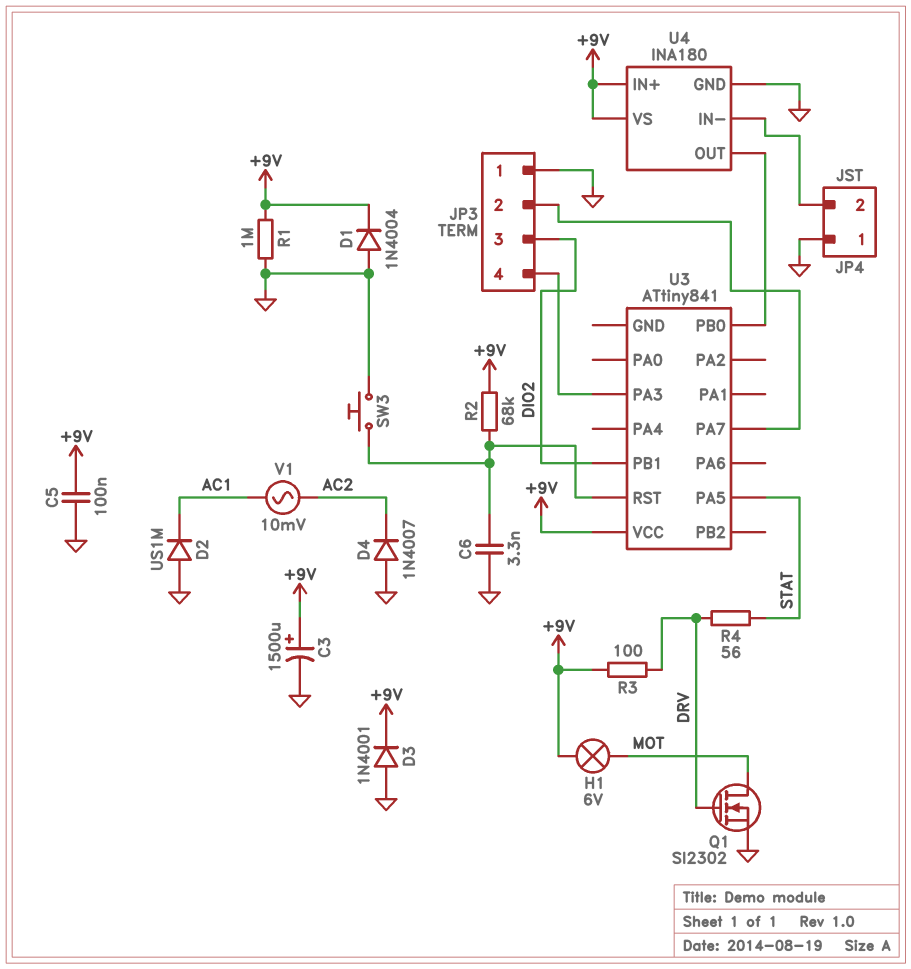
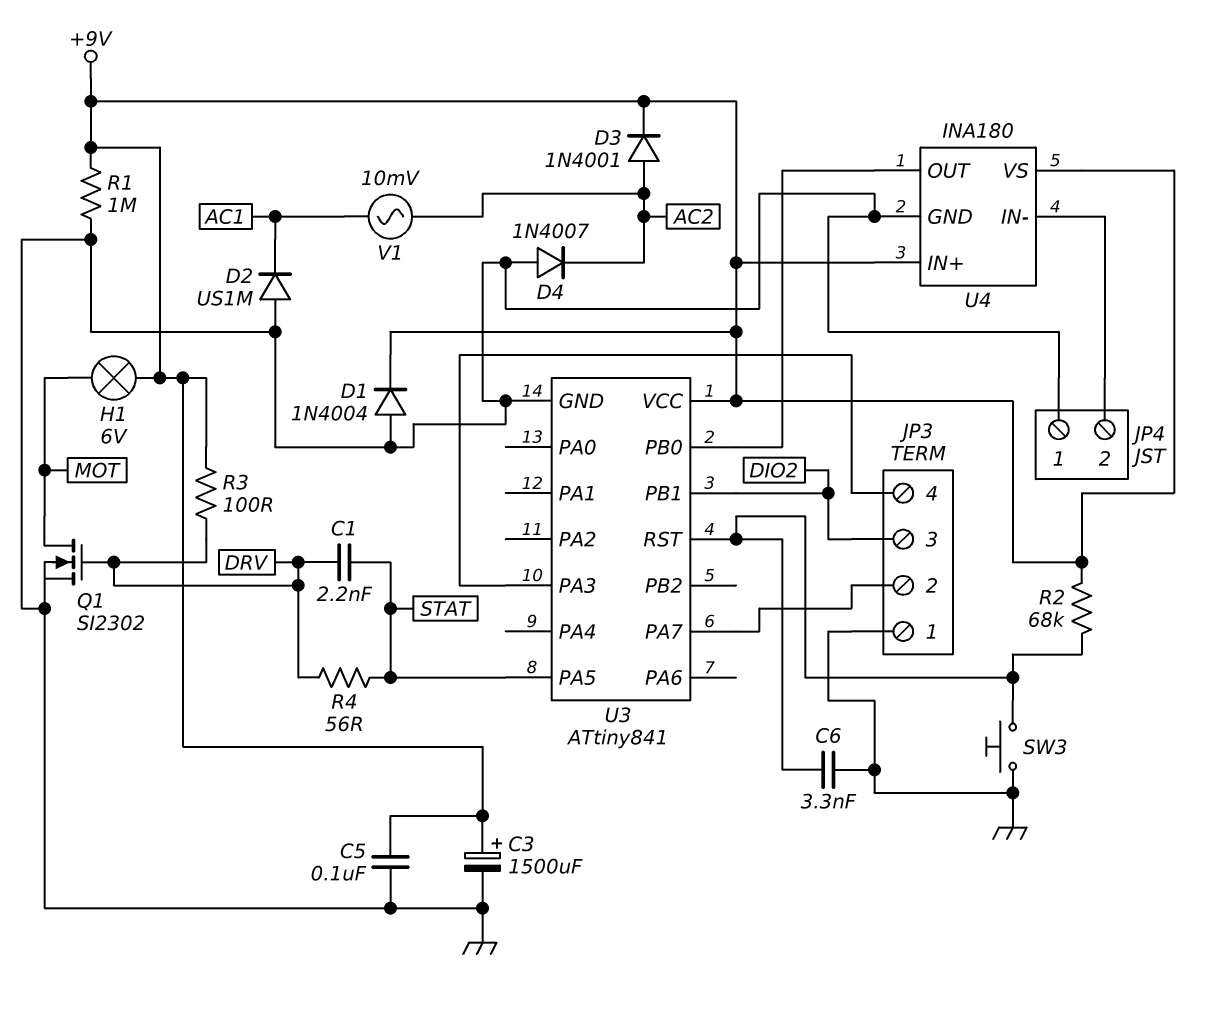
C1: none -> 2.2nF (DRV, STAT)
D3: diode 1N4001 (A GND, K +9V) -> diode 1N4001 (A AC2, K +9V)
U3 pin GND: none -> GND

